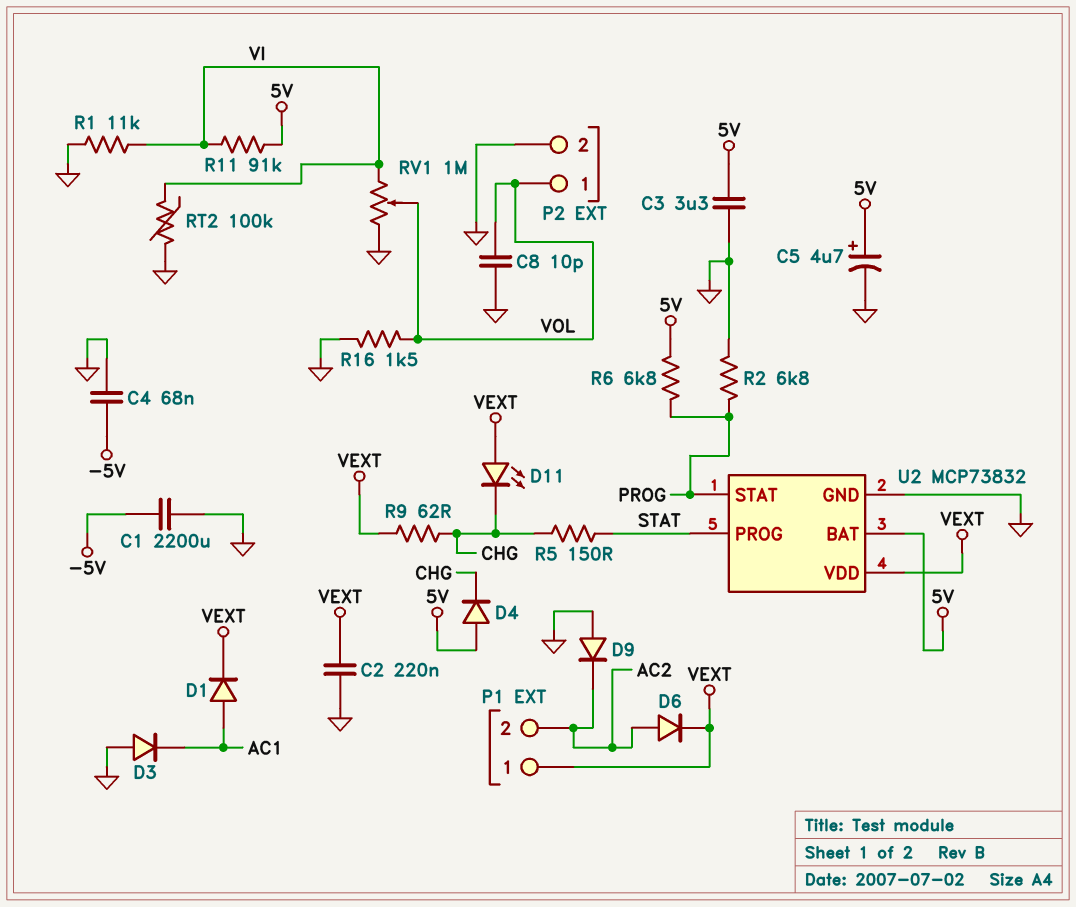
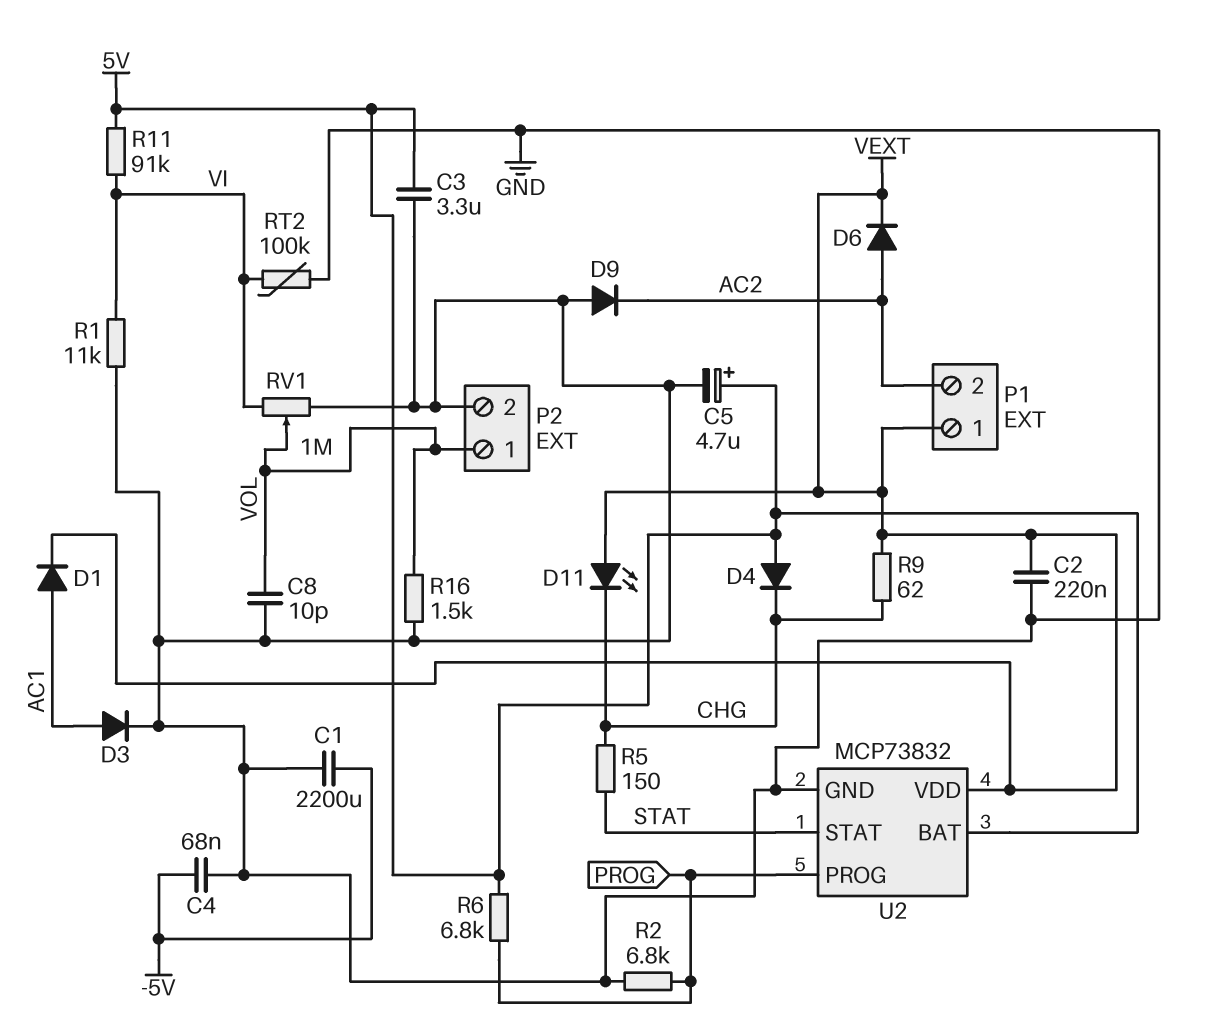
D3: diode (A GND, K AC1) -> diode (A AC1, K GND)
U2 pin PROG: STAT -> PROG
U2 pin STAT: PROG -> STAT

